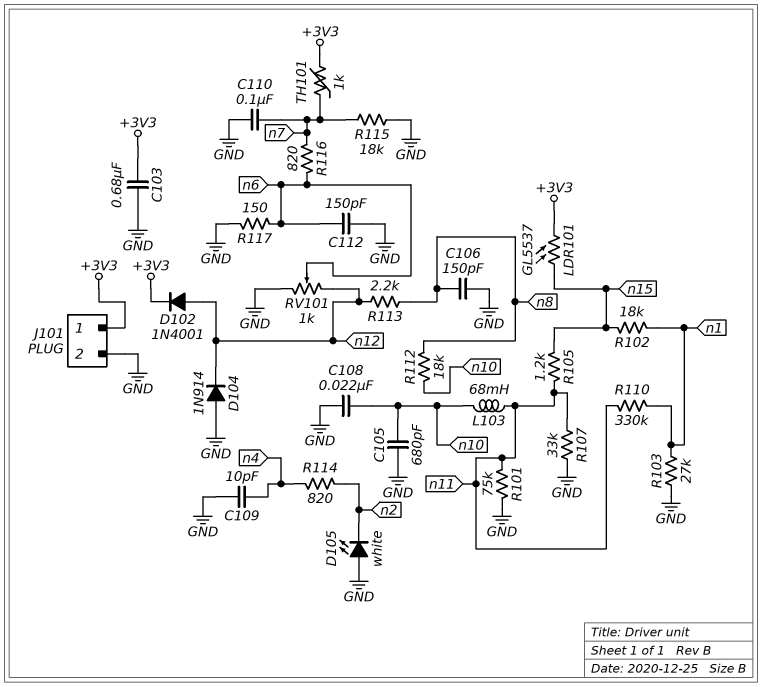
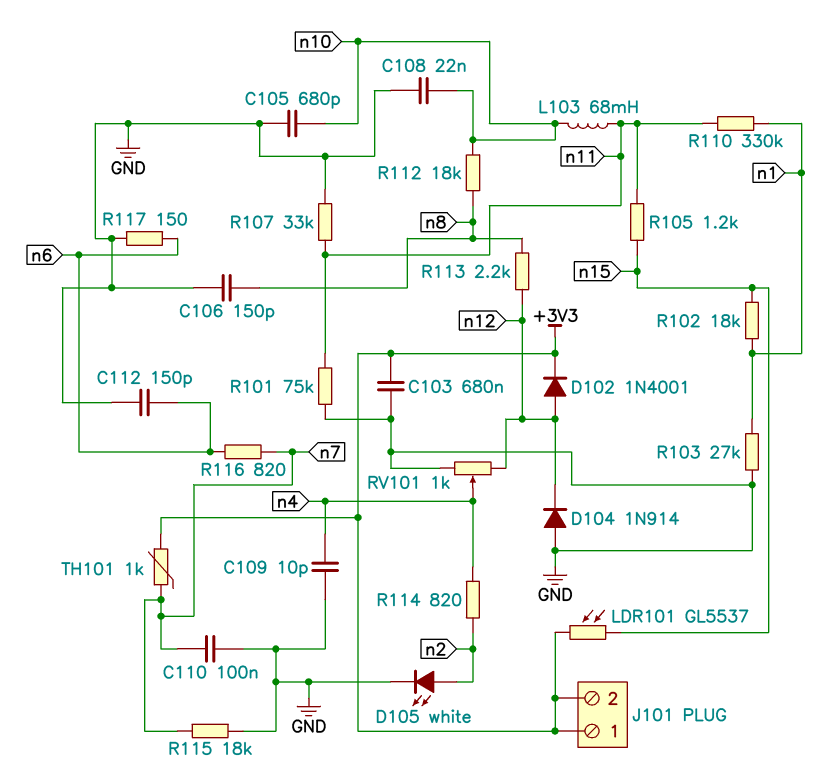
D105: LED white (A GND, K n2) -> LED white (A n2, K GND)
J101 pin 2: GND -> +3V3
RV101: 1k (GND, n12, wiper n6) -> 1k (GND, n12, wiper n4)

